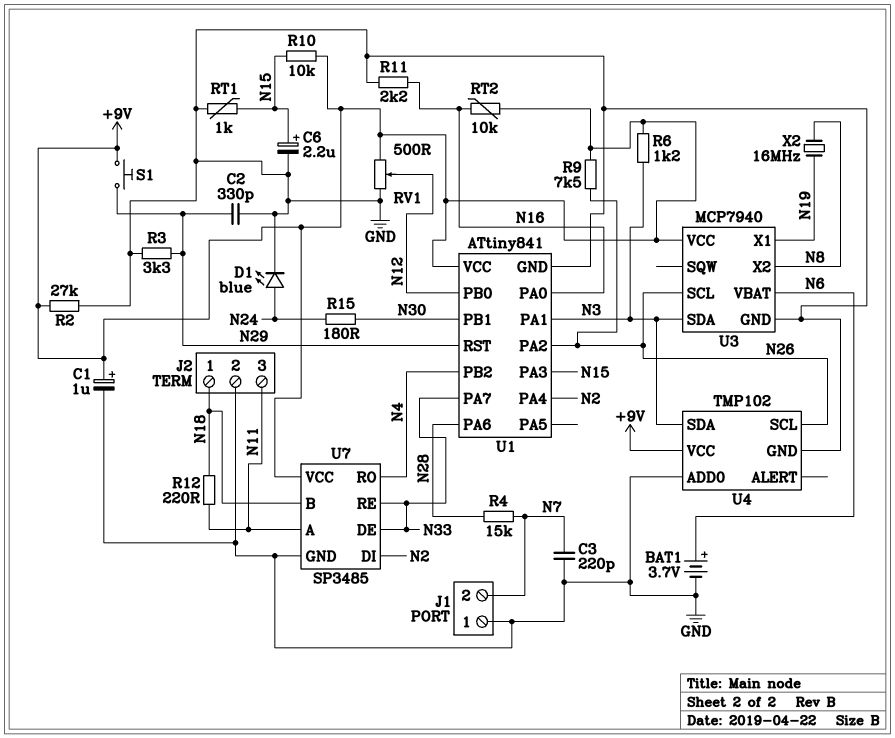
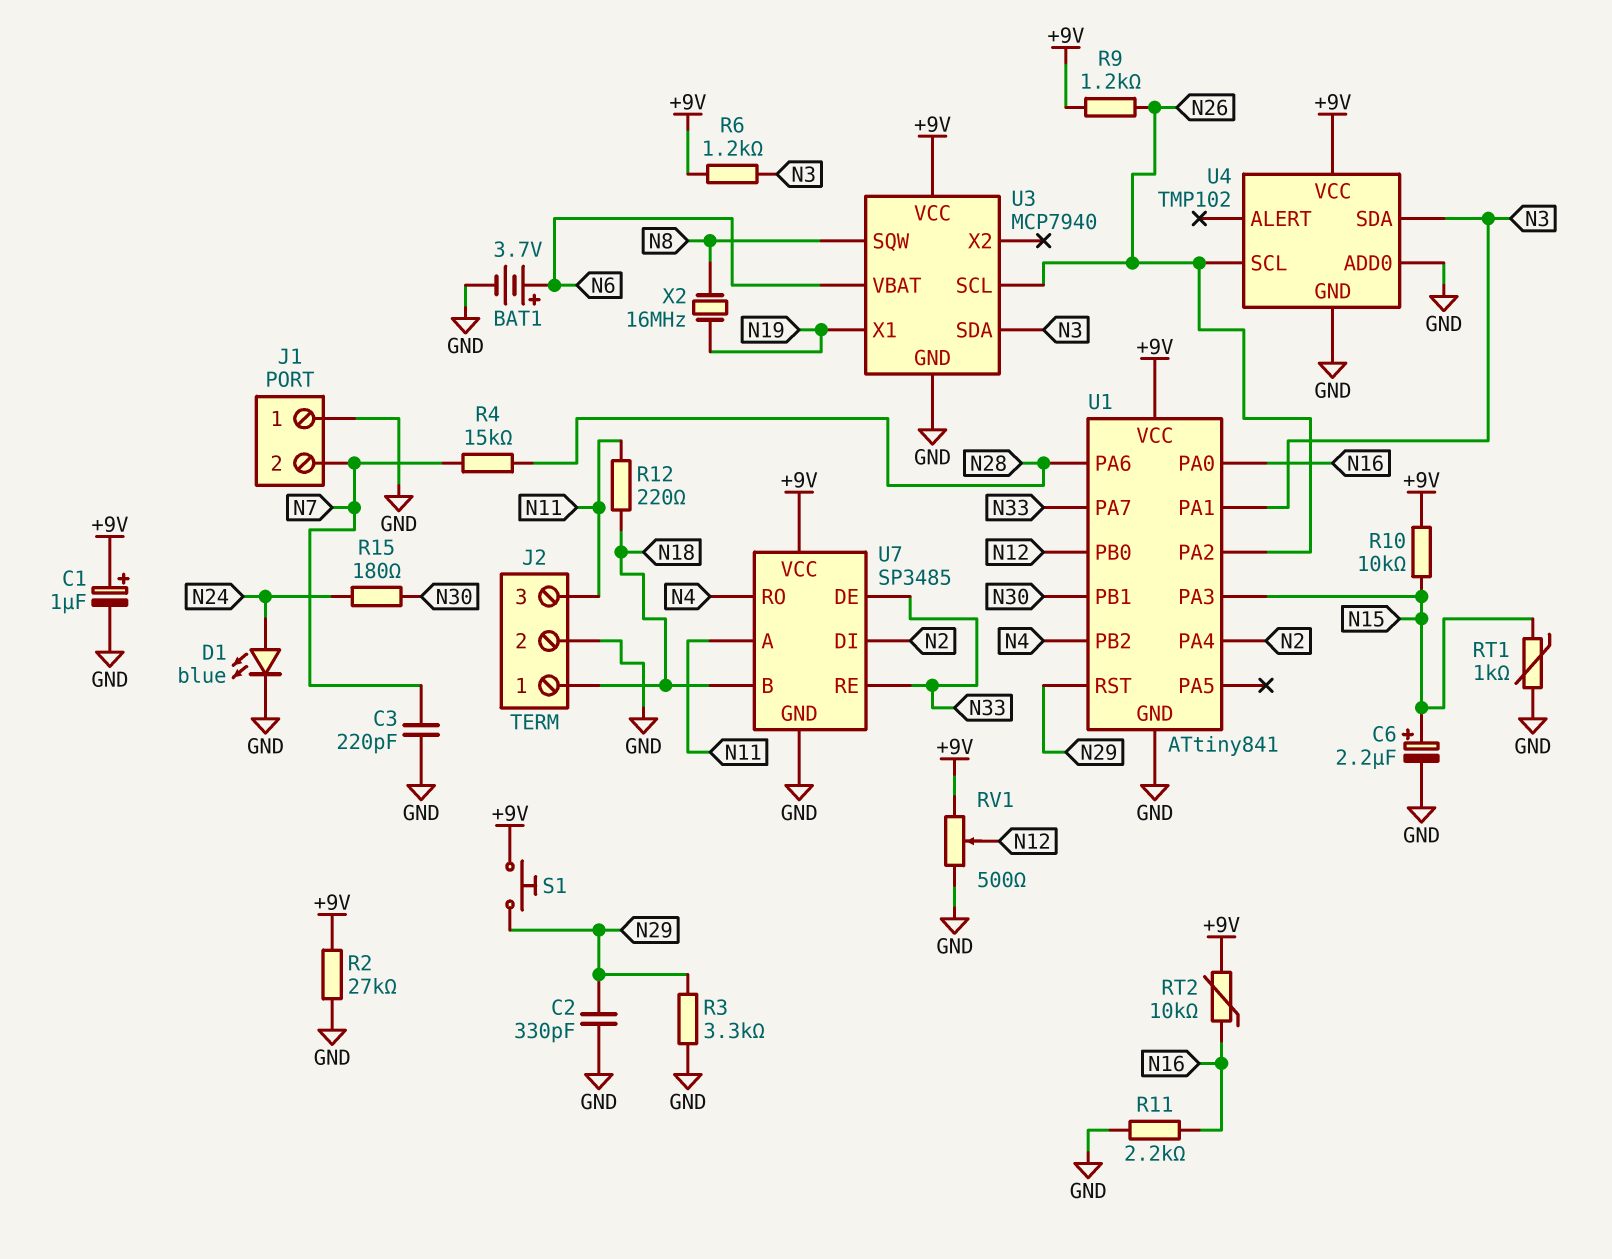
R9: 7.5k (+9V, N26) -> 1.2k (+9V, N26)
U3 pin SQW: none -> N8
U3 pin X2: N8 -> none

